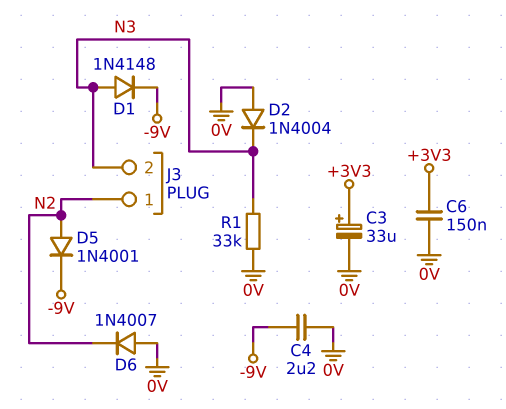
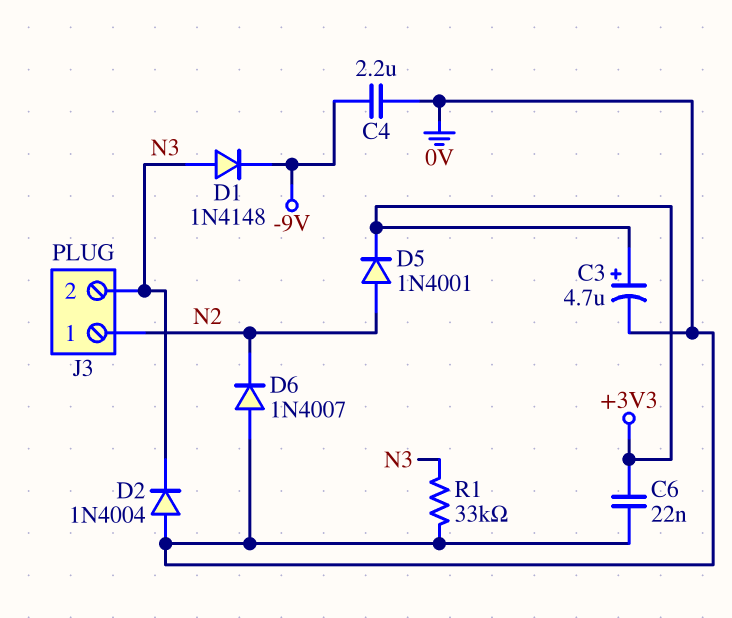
C3: 33uF (plus +3V3, minus 0V) -> 4.7uF (plus +3V3, minus 0V)
C6: 150nF (+3V3, 0V) -> 22nF (+3V3, 0V)
D5: diode 1N4001 (A N2, K -9V) -> diode 1N4001 (A N2, K +3V3)

